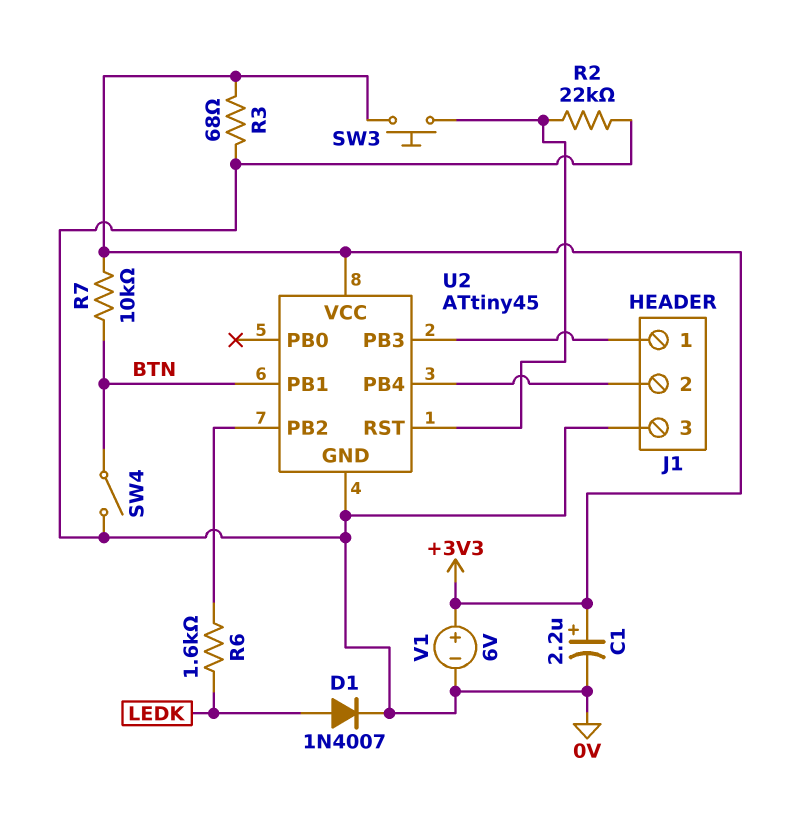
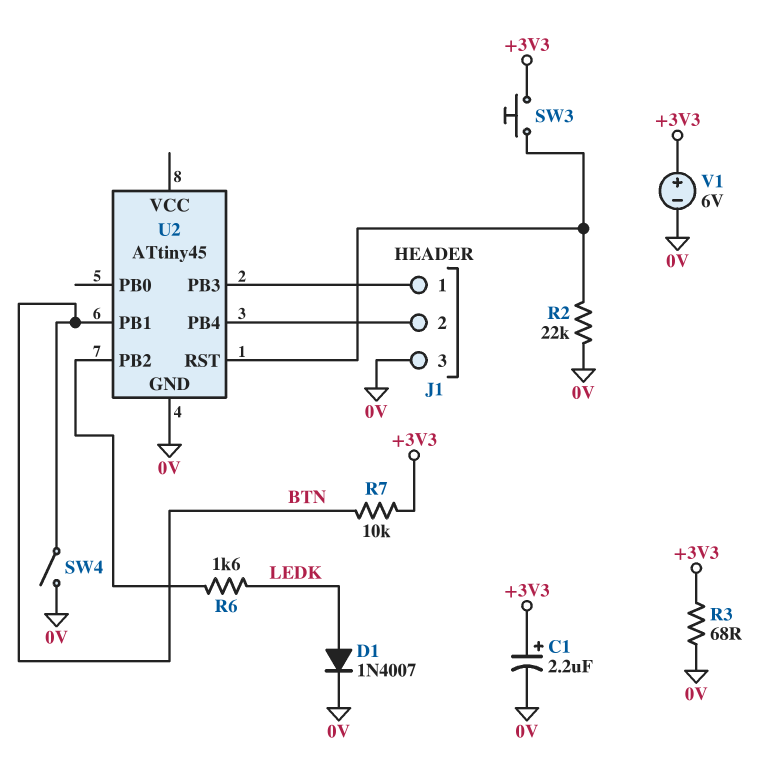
U2 pin VCC: +3V3 -> none

